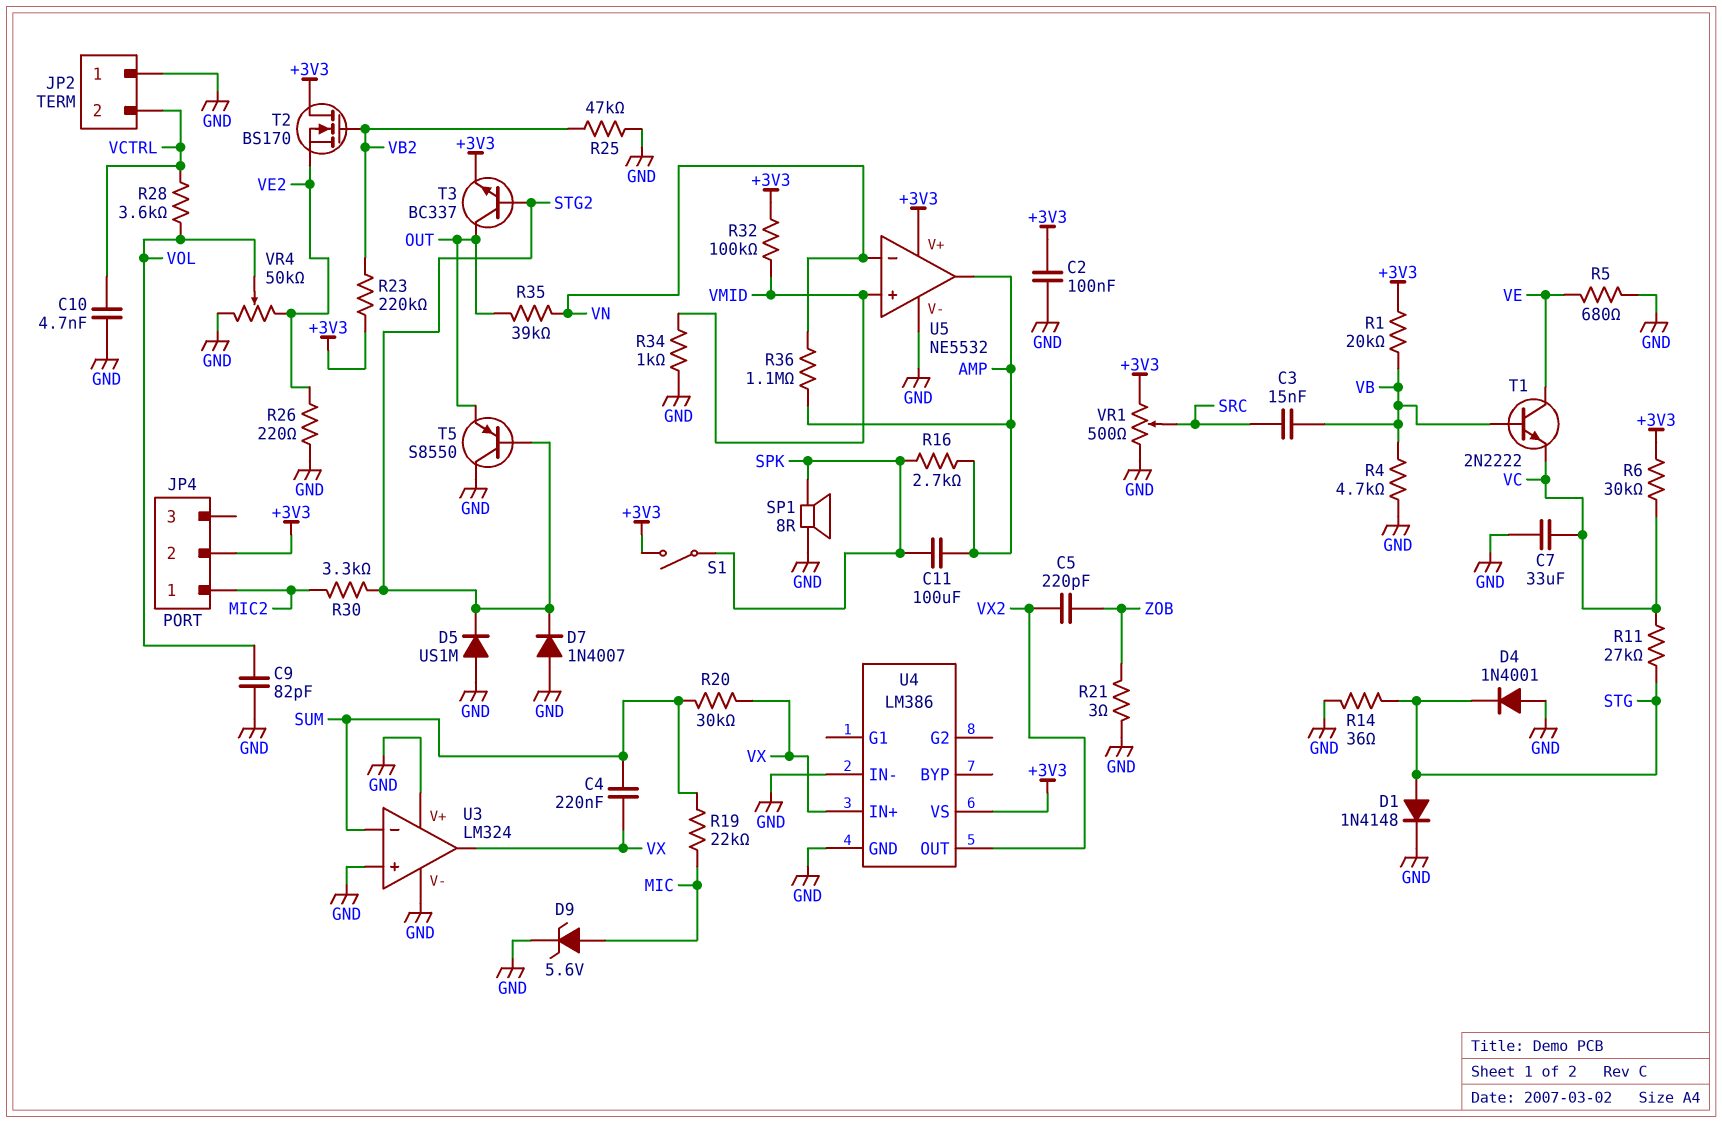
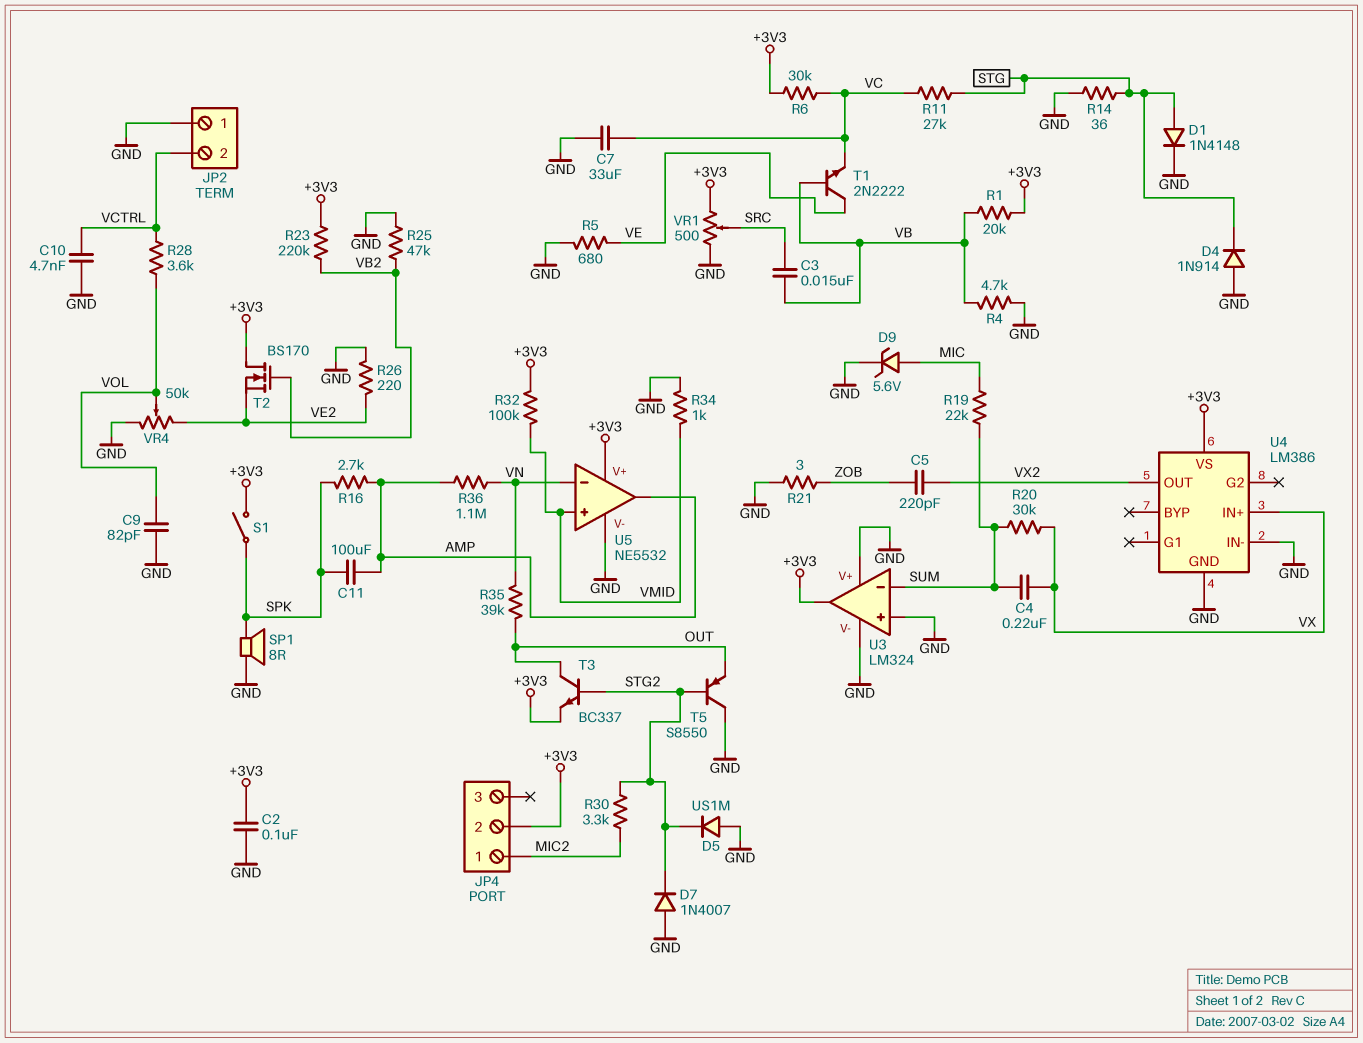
D4: diode 1N4001 (A GND, K STG) -> diode 1N914 (A GND, K STG)
U3 pin out: VX -> +3V3

